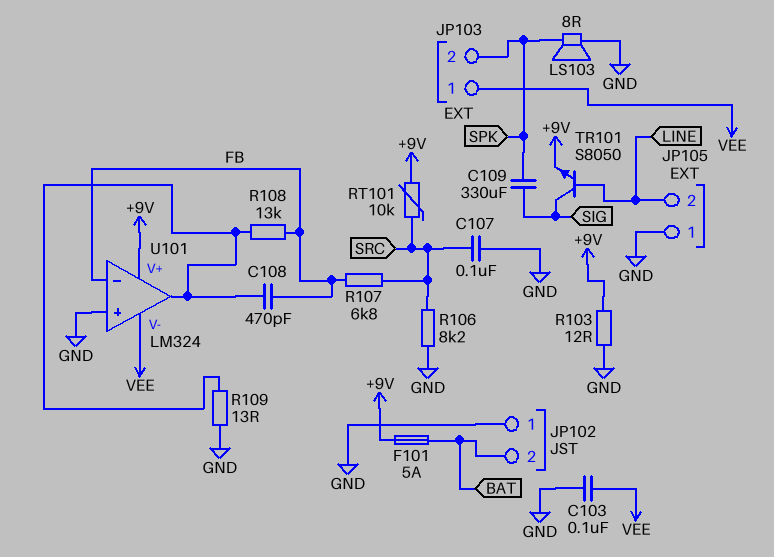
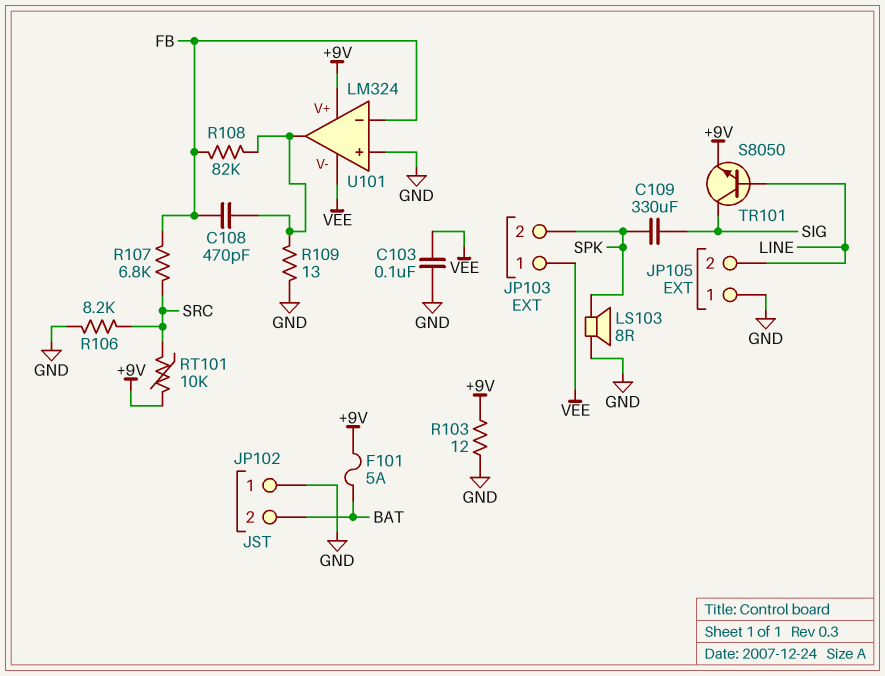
C107: 100nF (GND, SRC) -> none
R108: 13k (FB, U101/out) -> 82k (FB, U101/out)

